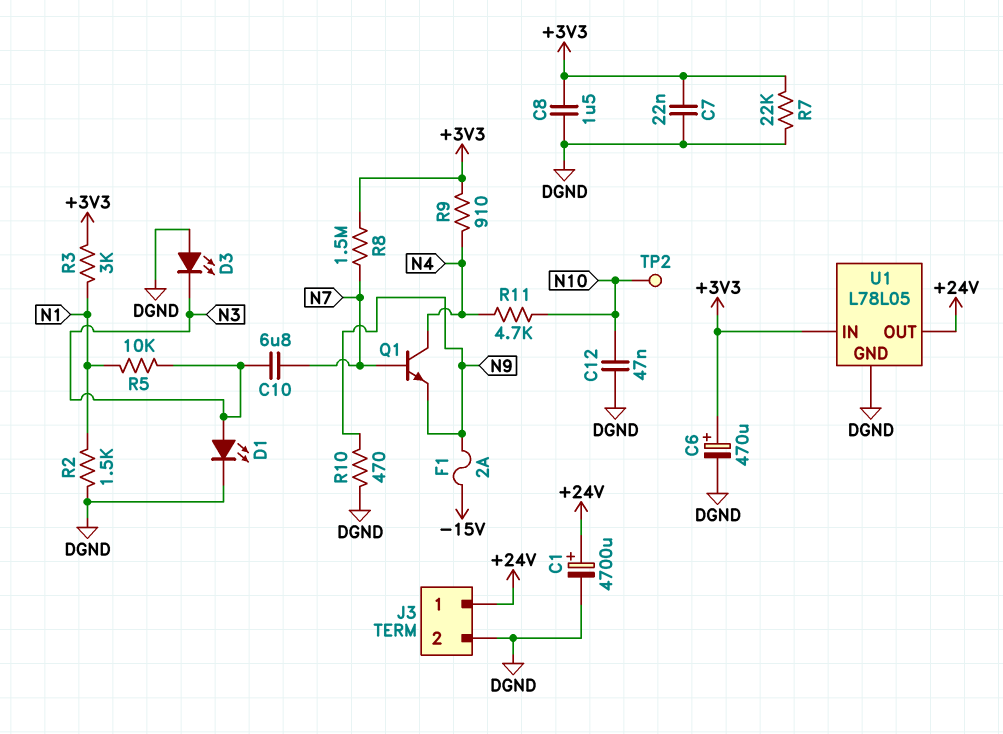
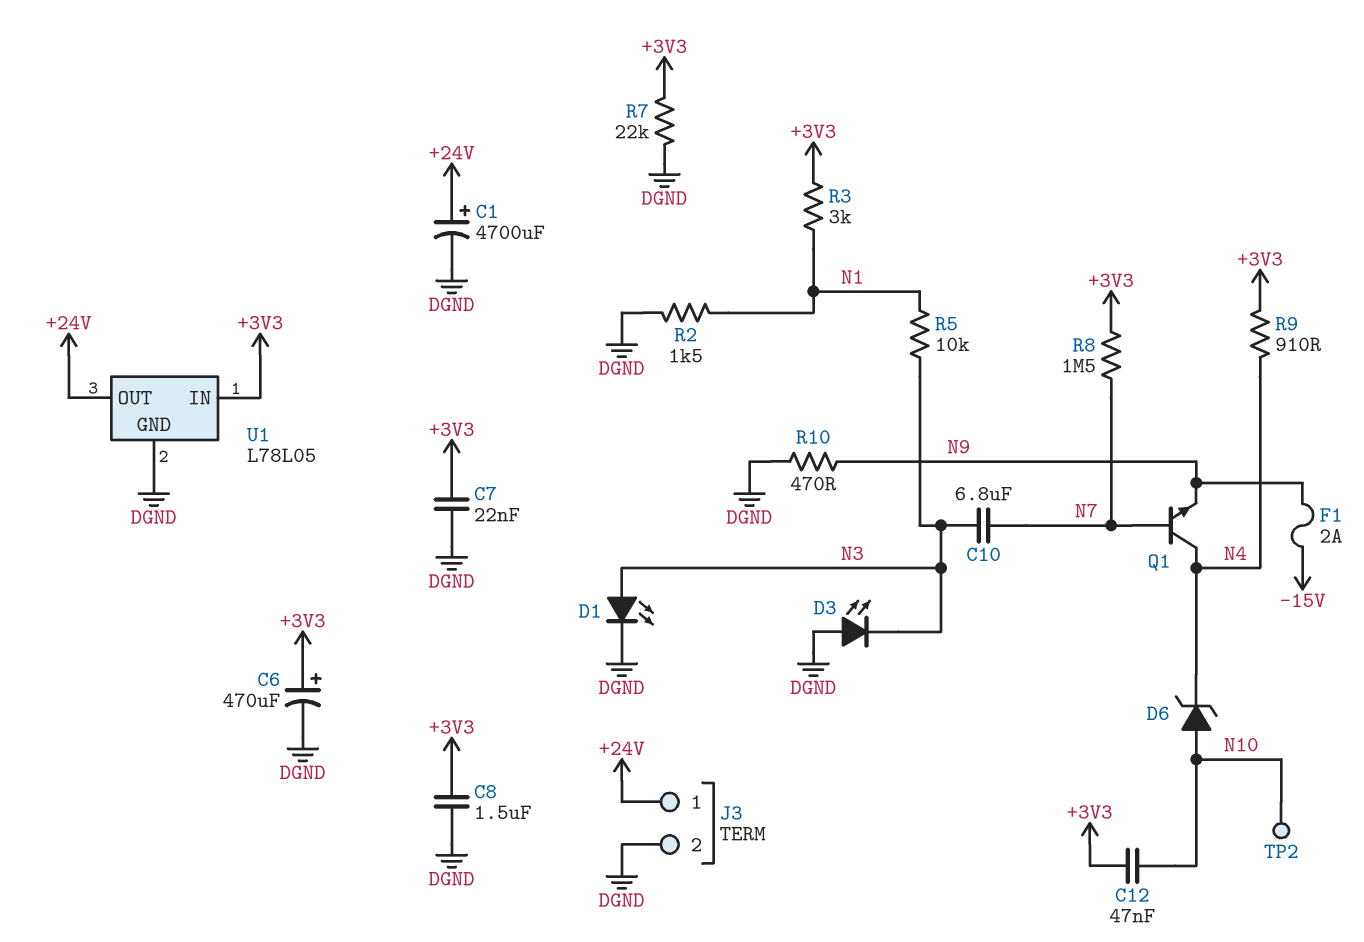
C12: 47nF (DGND, N10) -> 47nF (+3V3, N10)
D6: none -> zener (A N10, K N4)
R11: 4.7k (N4, N10) -> none

